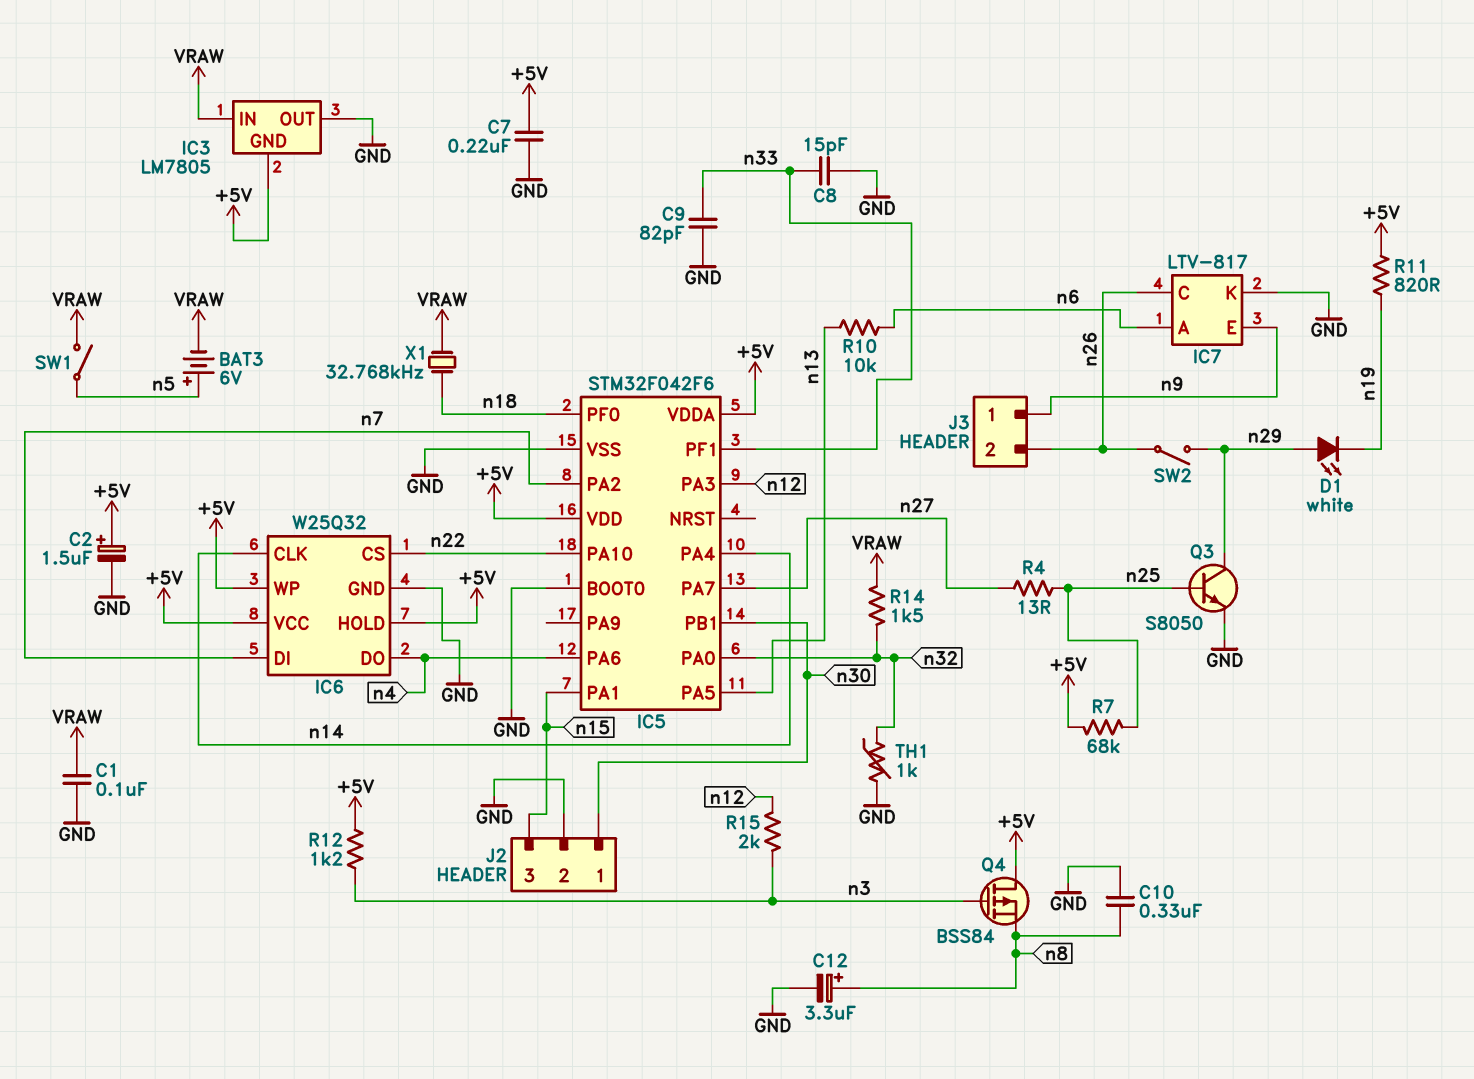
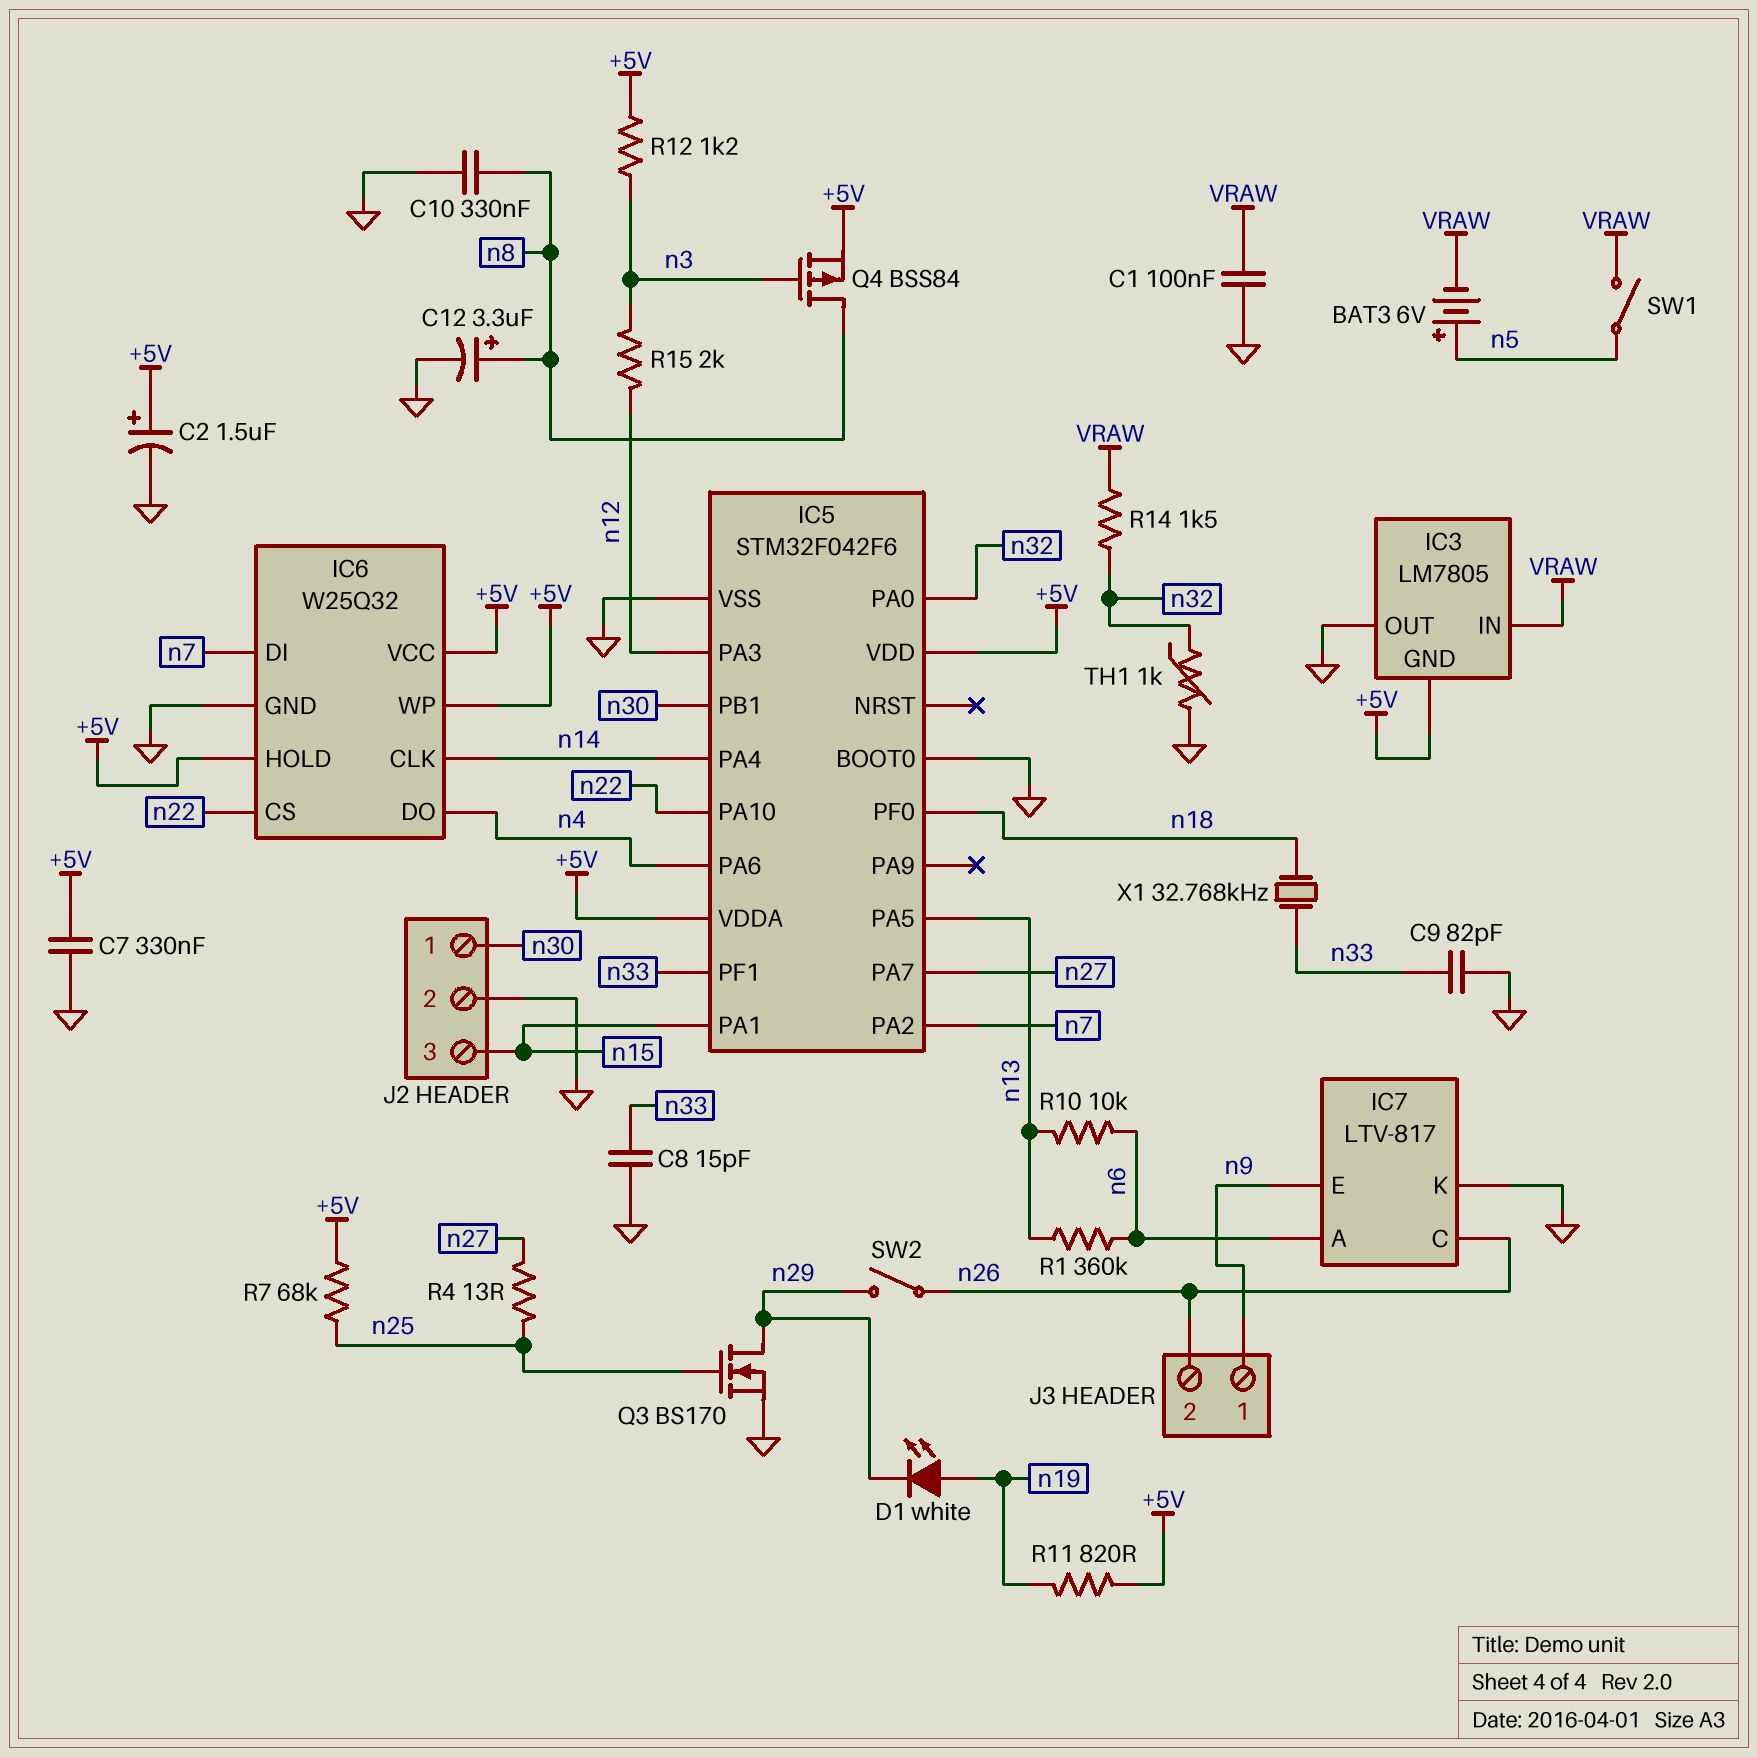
C7: 220nF (+5V, GND) -> 330nF (+5V, GND)
D1: LED white (A n29, K n19) -> LED white (A n19, K n29)
Q3: NPN S8050 (B n25, C n29, E GND) -> NMOS BS170 (G n25, D n29, S GND)
Q4: PMOS BSS84 (G n3, D +5V, S n8) -> PMOS BSS84 (G n3, D n8, S +5V)
R1: none -> 360k (n6, n13)
X1: 32.768kHz (VRAW, n18) -> 32.768kHz (n18, n33)

